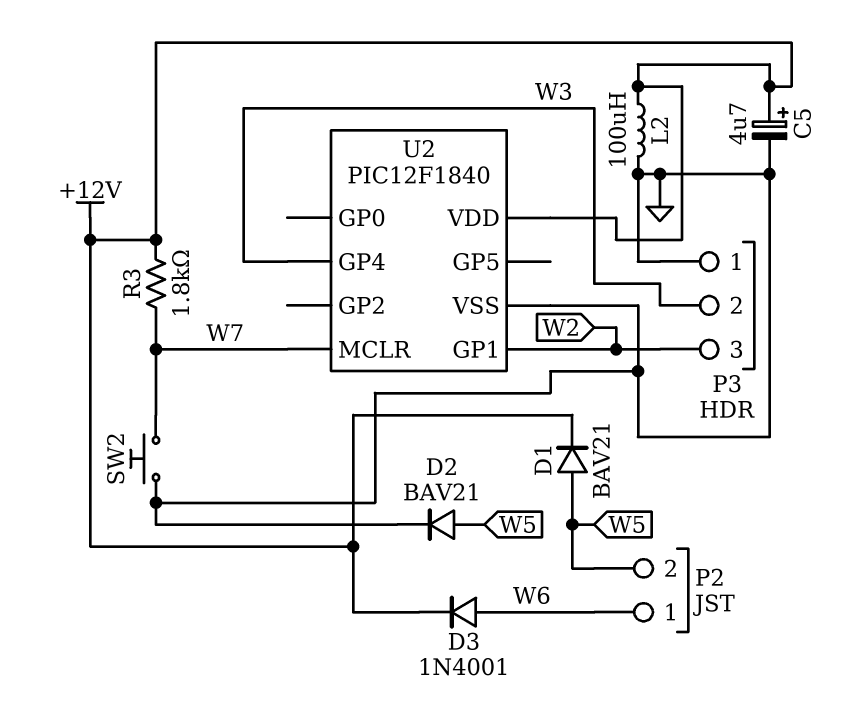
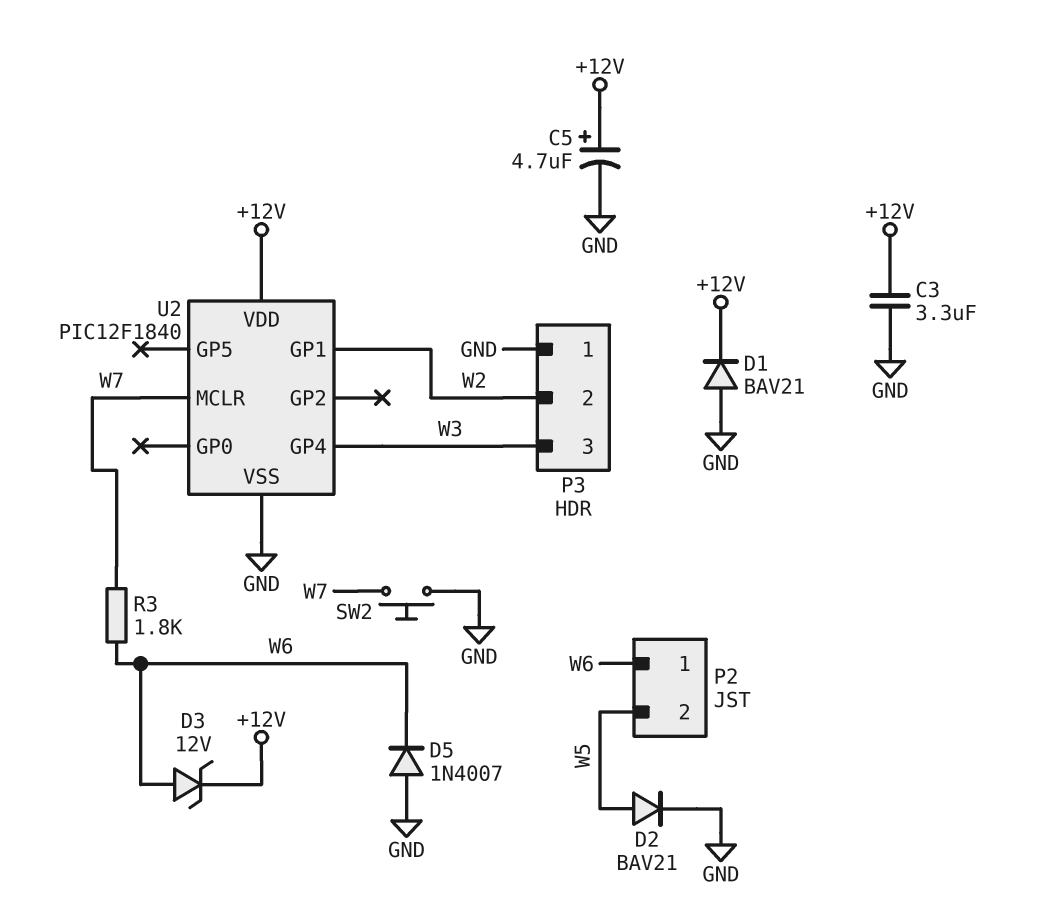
C3: none -> 3.3uF (+12V, GND)
D1: diode BAV21 (A W5, K +12V) -> diode BAV21 (A GND, K +12V)
D3: diode 1N4001 (A W6, K +12V) -> zener 12V (A W6, K +12V)
D5: none -> diode 1N4007 (A GND, K W6)
L2: 100uH (+12V, GND) -> none
P3 pin 2: W3 -> W2
P3 pin 3: W2 -> W3
R3: 1.8k (+12V, W7) -> 1.8k (W6, W7)

